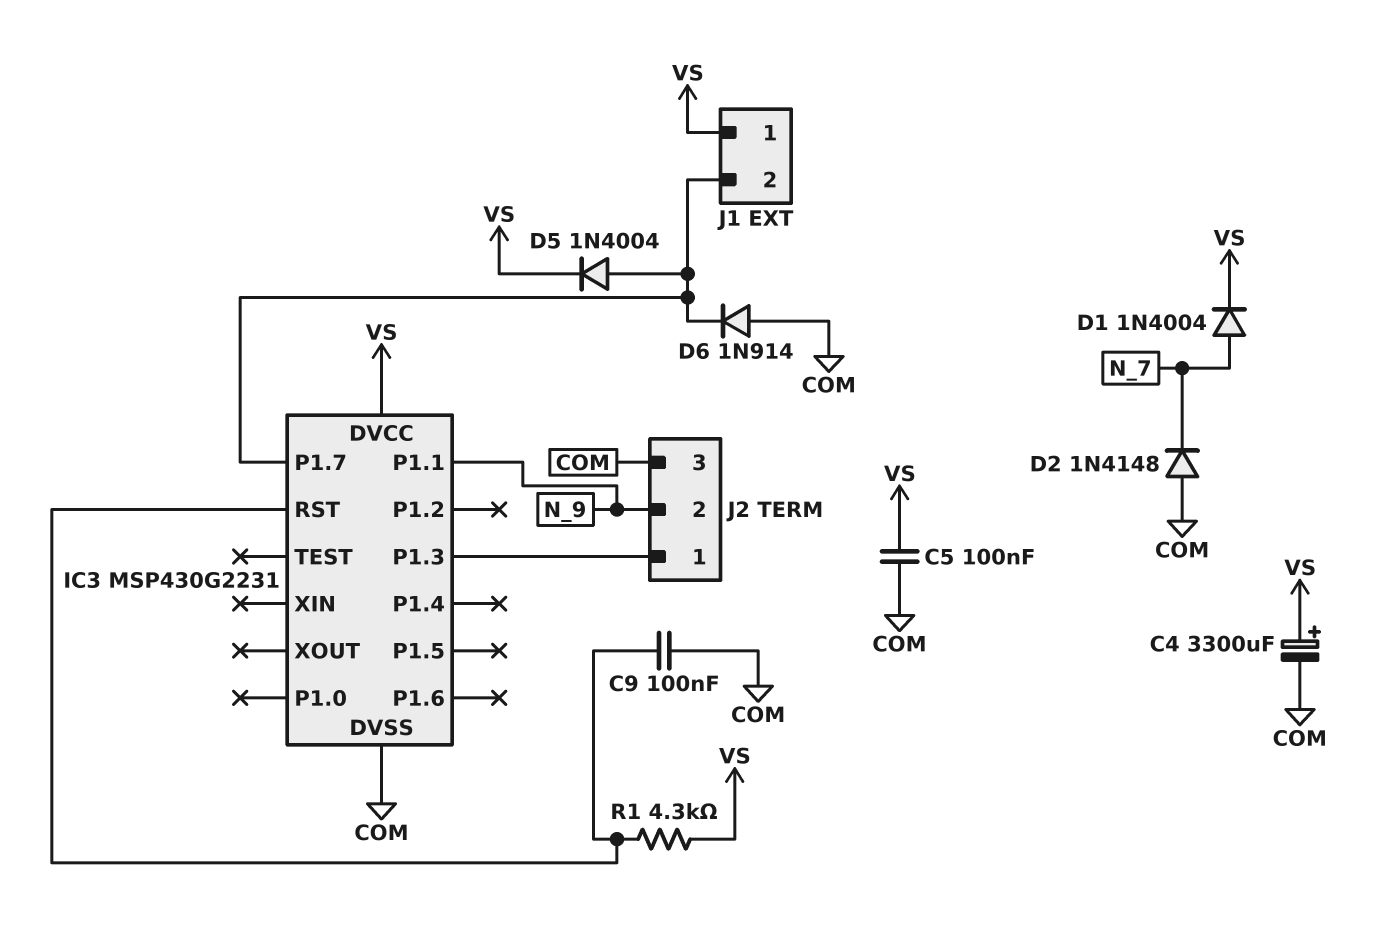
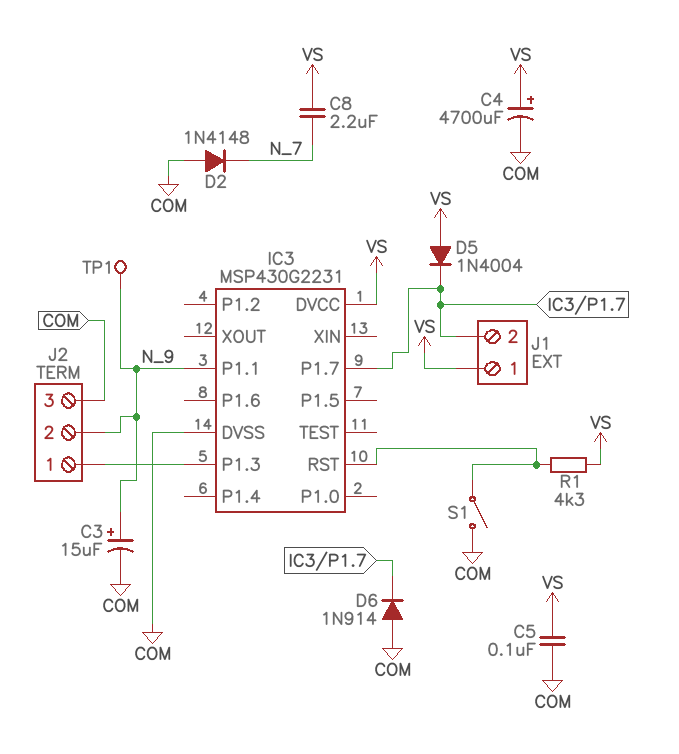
C3: none -> 15uF (plus N_9, minus COM)
C4: 3300uF (plus VS, minus COM) -> 4700uF (plus VS, minus COM)
C8: none -> 2.2uF (N_7, VS)
C9: 100nF (COM, IC3/RST) -> none
D1: diode 1N4004 (A N_7, K VS) -> none
D5: diode 1N4004 (A IC3/P1.7, K VS) -> diode 1N4004 (A VS, K IC3/P1.7)
S1: none -> switch (COM, IC3/RST)
TP1: none -> test point (N_9)

